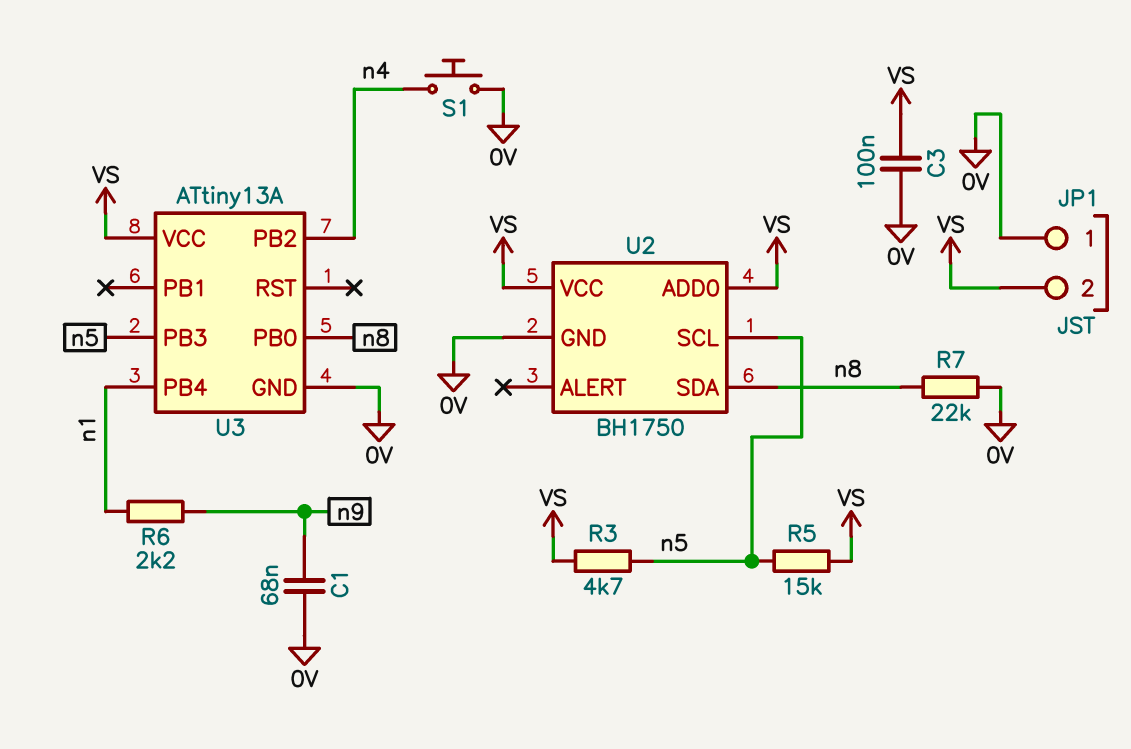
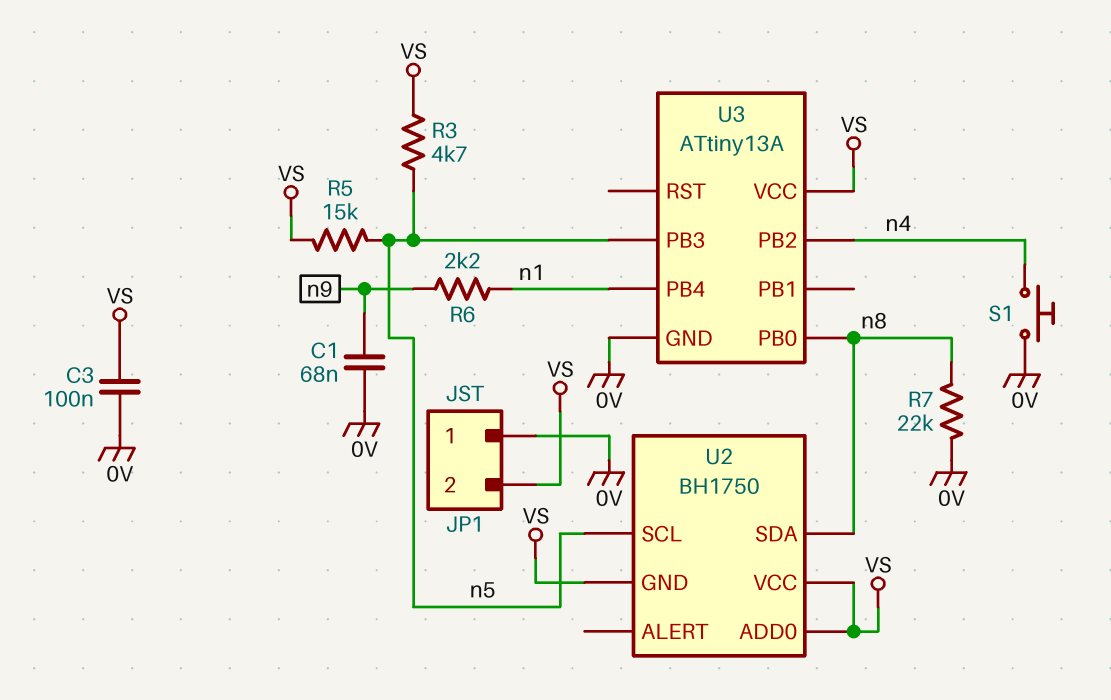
U2 pin GND: 0V -> VS

